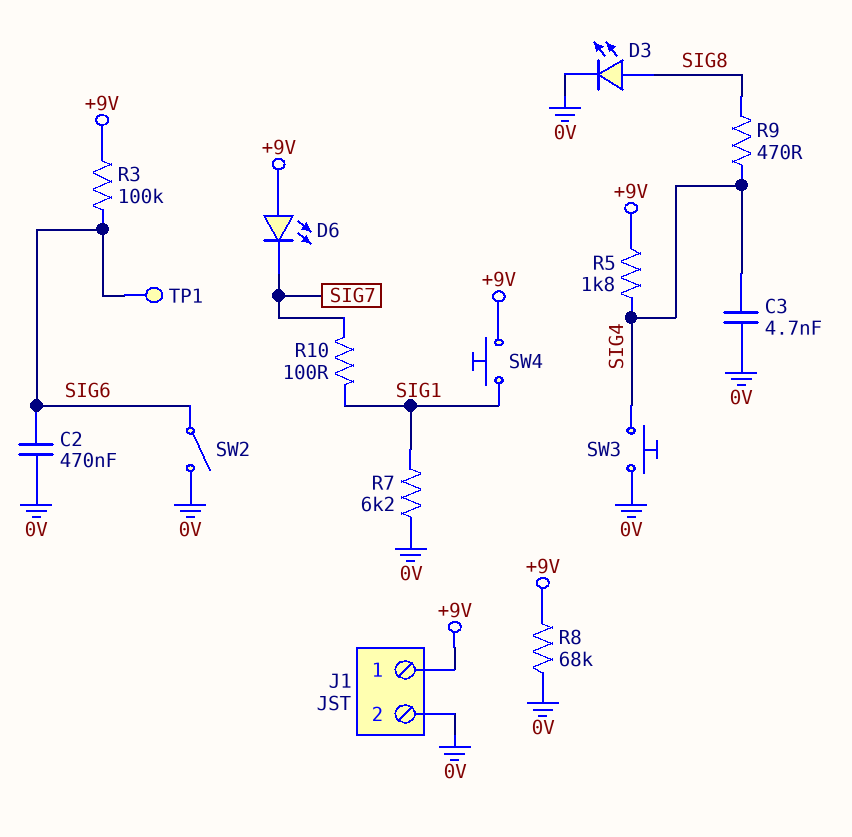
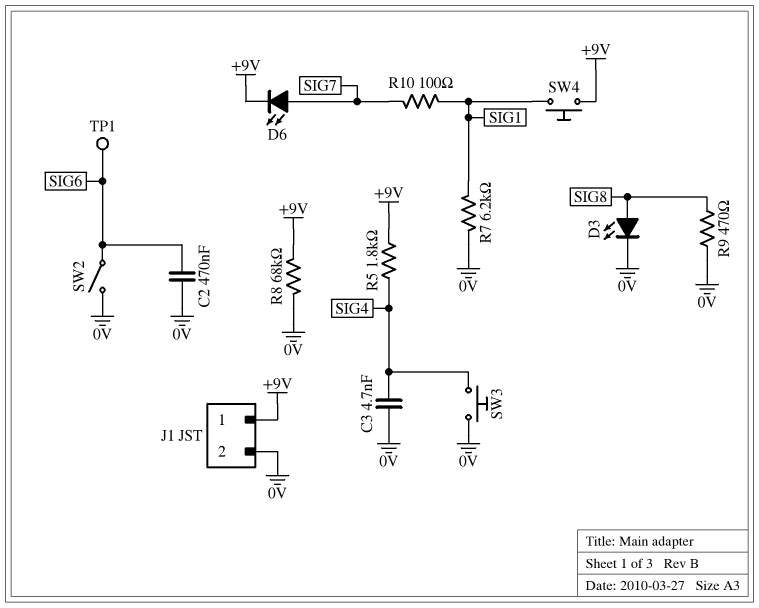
D6: LED (A +9V, K SIG7) -> LED (A SIG7, K +9V)
R3: 100k (+9V, SIG6) -> none
R9: 470 (SIG4, SIG8) -> 470 (0V, SIG8)

